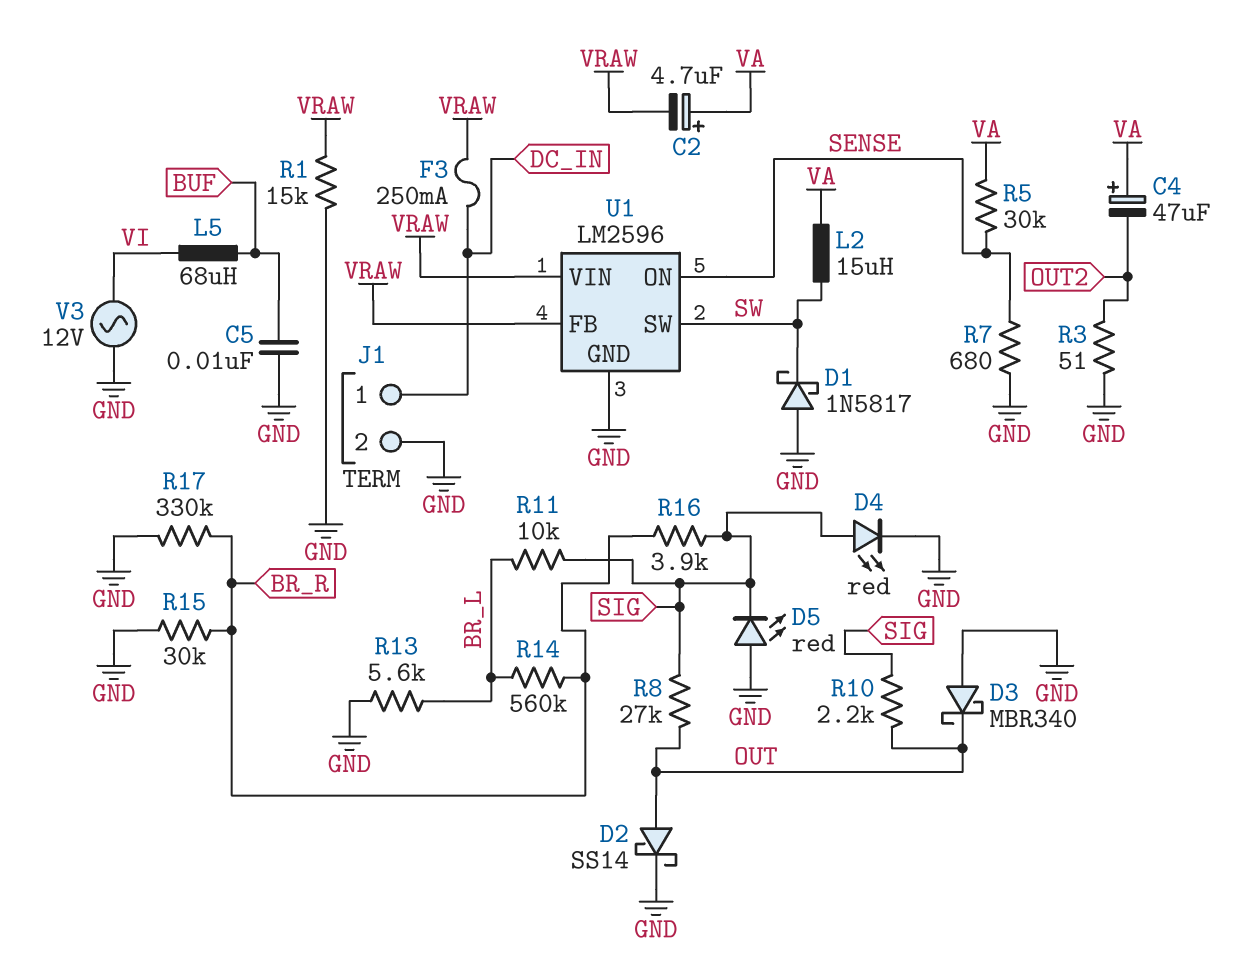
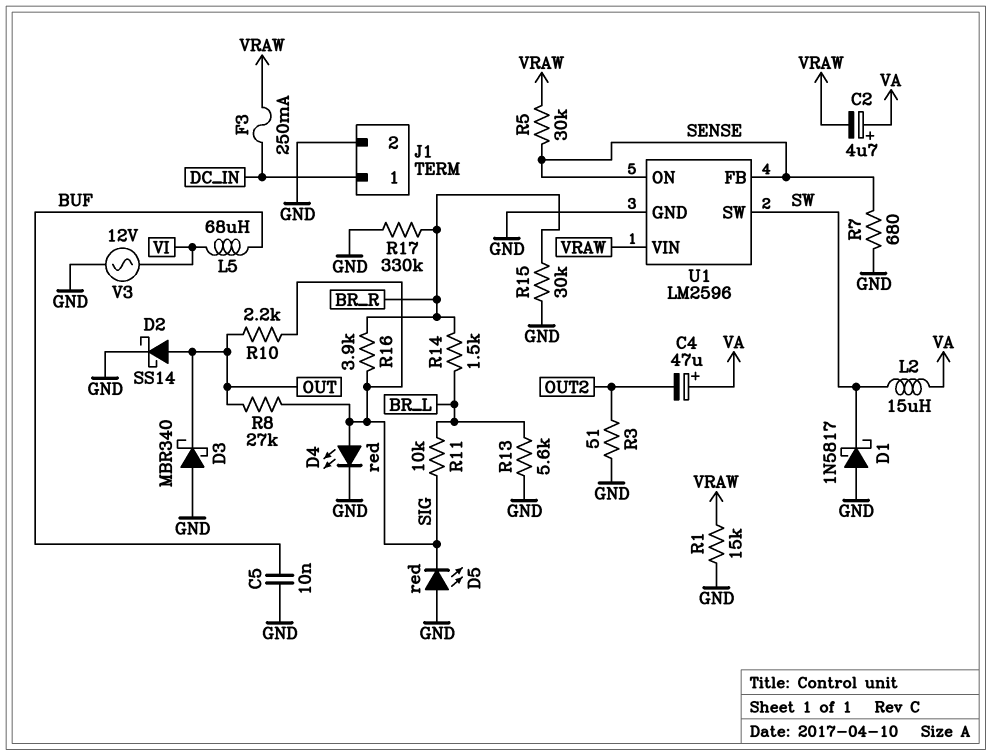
R5: 30k (SENSE, VA) -> 30k (SENSE, VRAW)
R14: 560k (BR_L, BR_R) -> 1.5k (BR_L, BR_R)
U1 pin FB: VRAW -> SENSE

